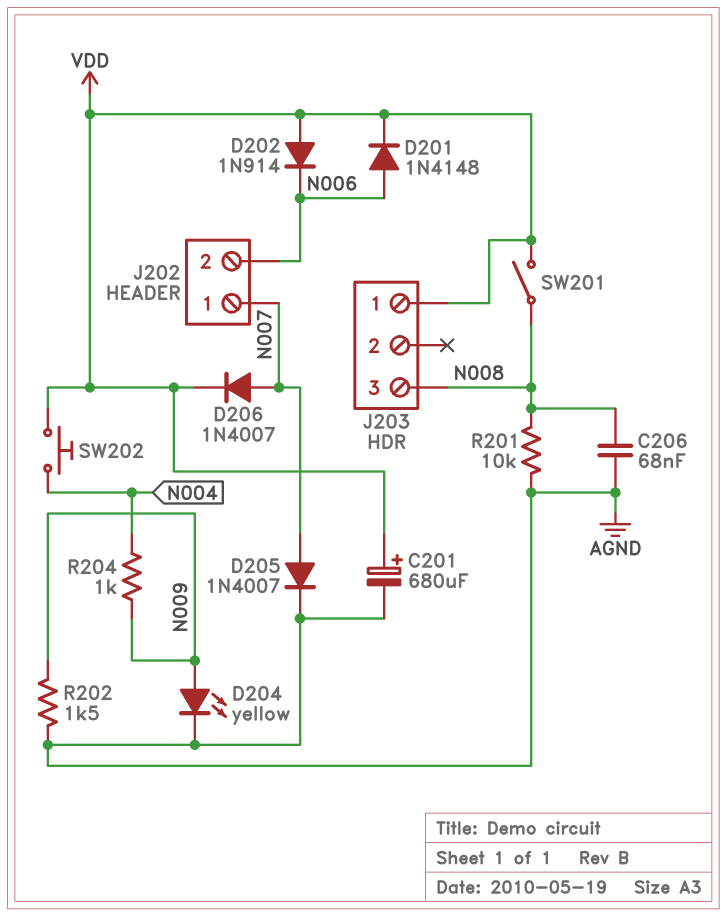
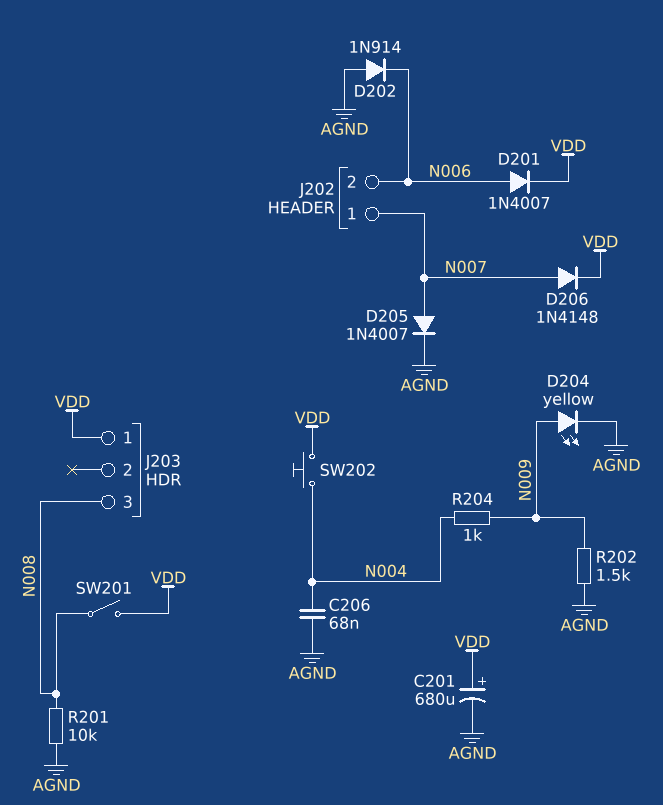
C206: 68nF (AGND, N008) -> 68nF (AGND, N004)
D201: diode 1N4148 (A N006, K VDD) -> diode 1N4007 (A N006, K VDD)
D202: diode 1N914 (A VDD, K N006) -> diode 1N914 (A AGND, K N006)
D206: diode 1N4007 (A N007, K VDD) -> diode 1N4148 (A N007, K VDD)

